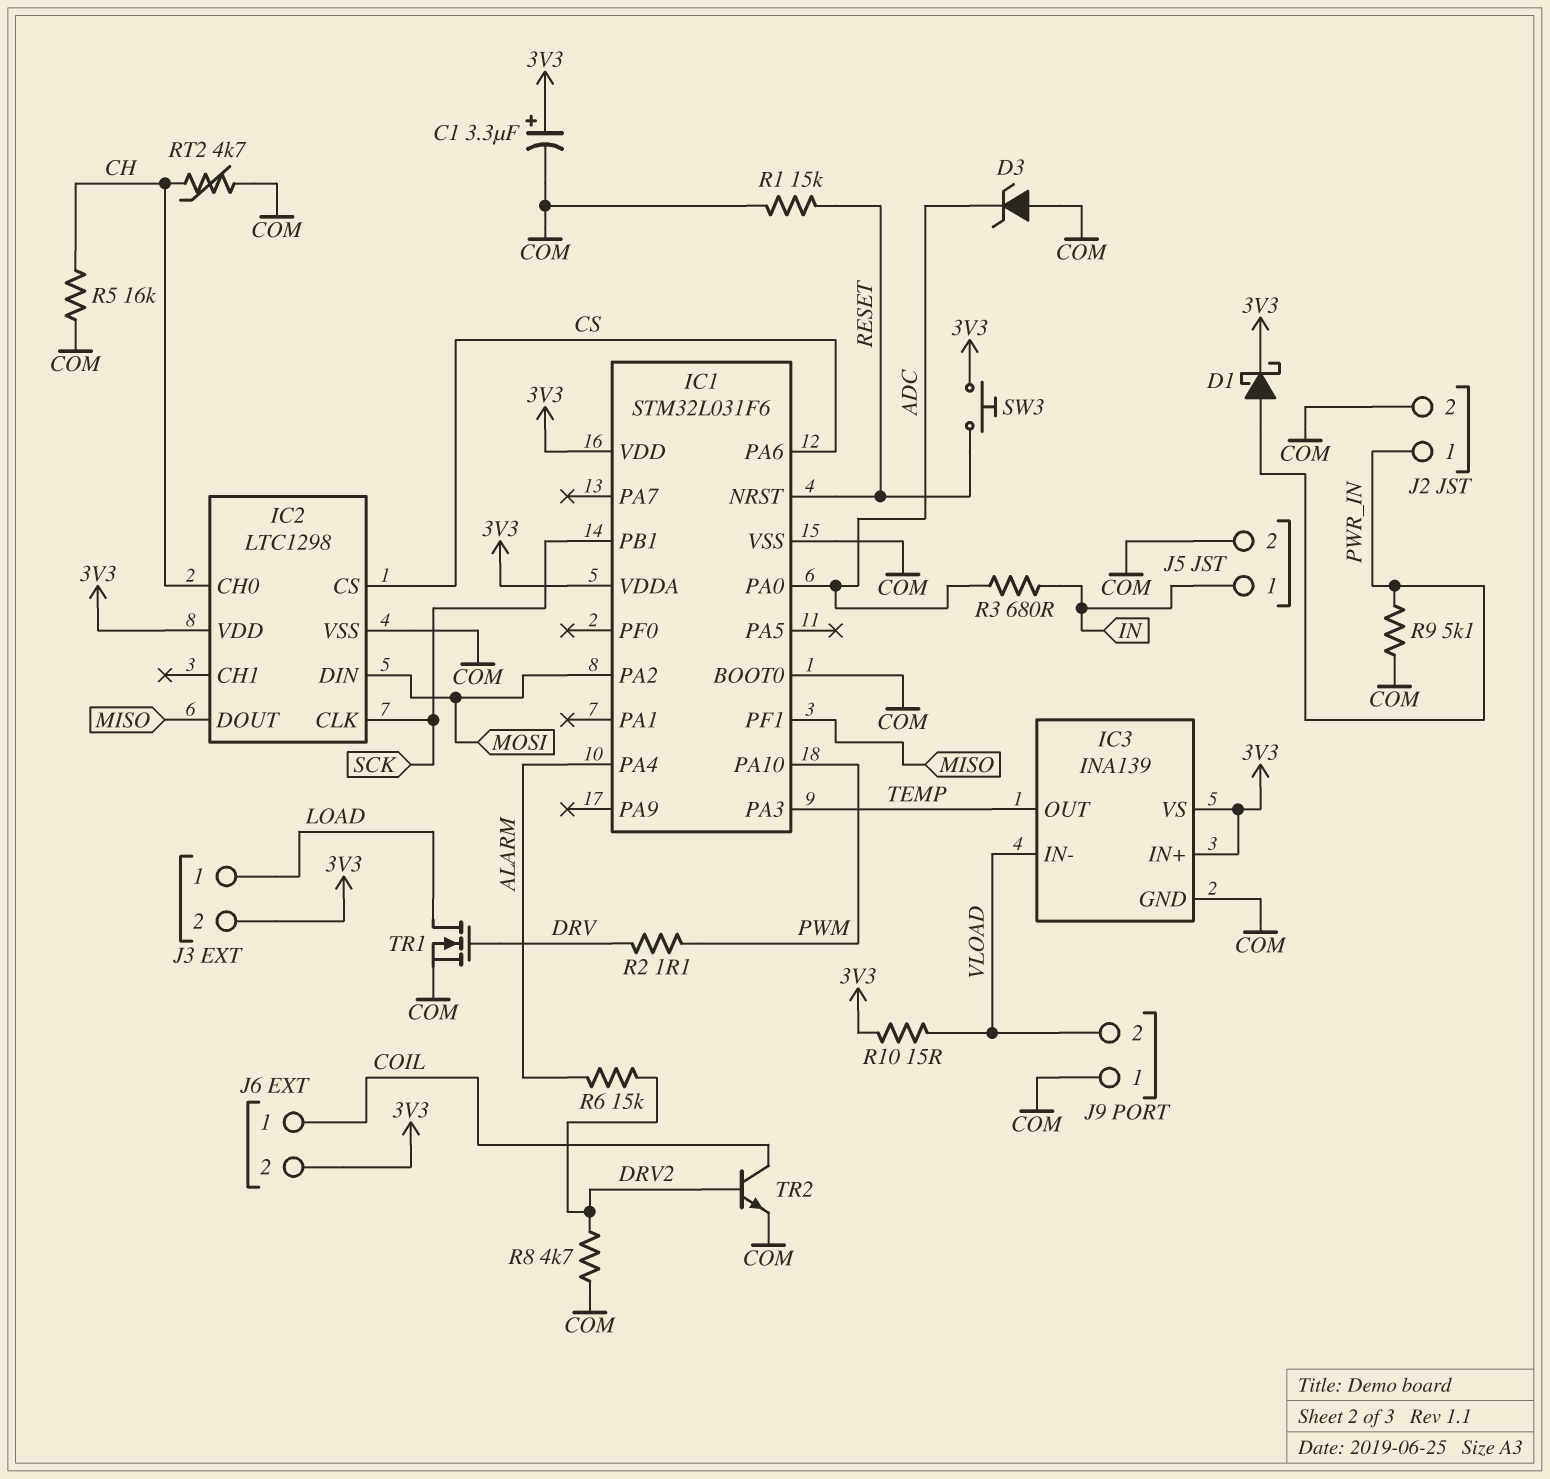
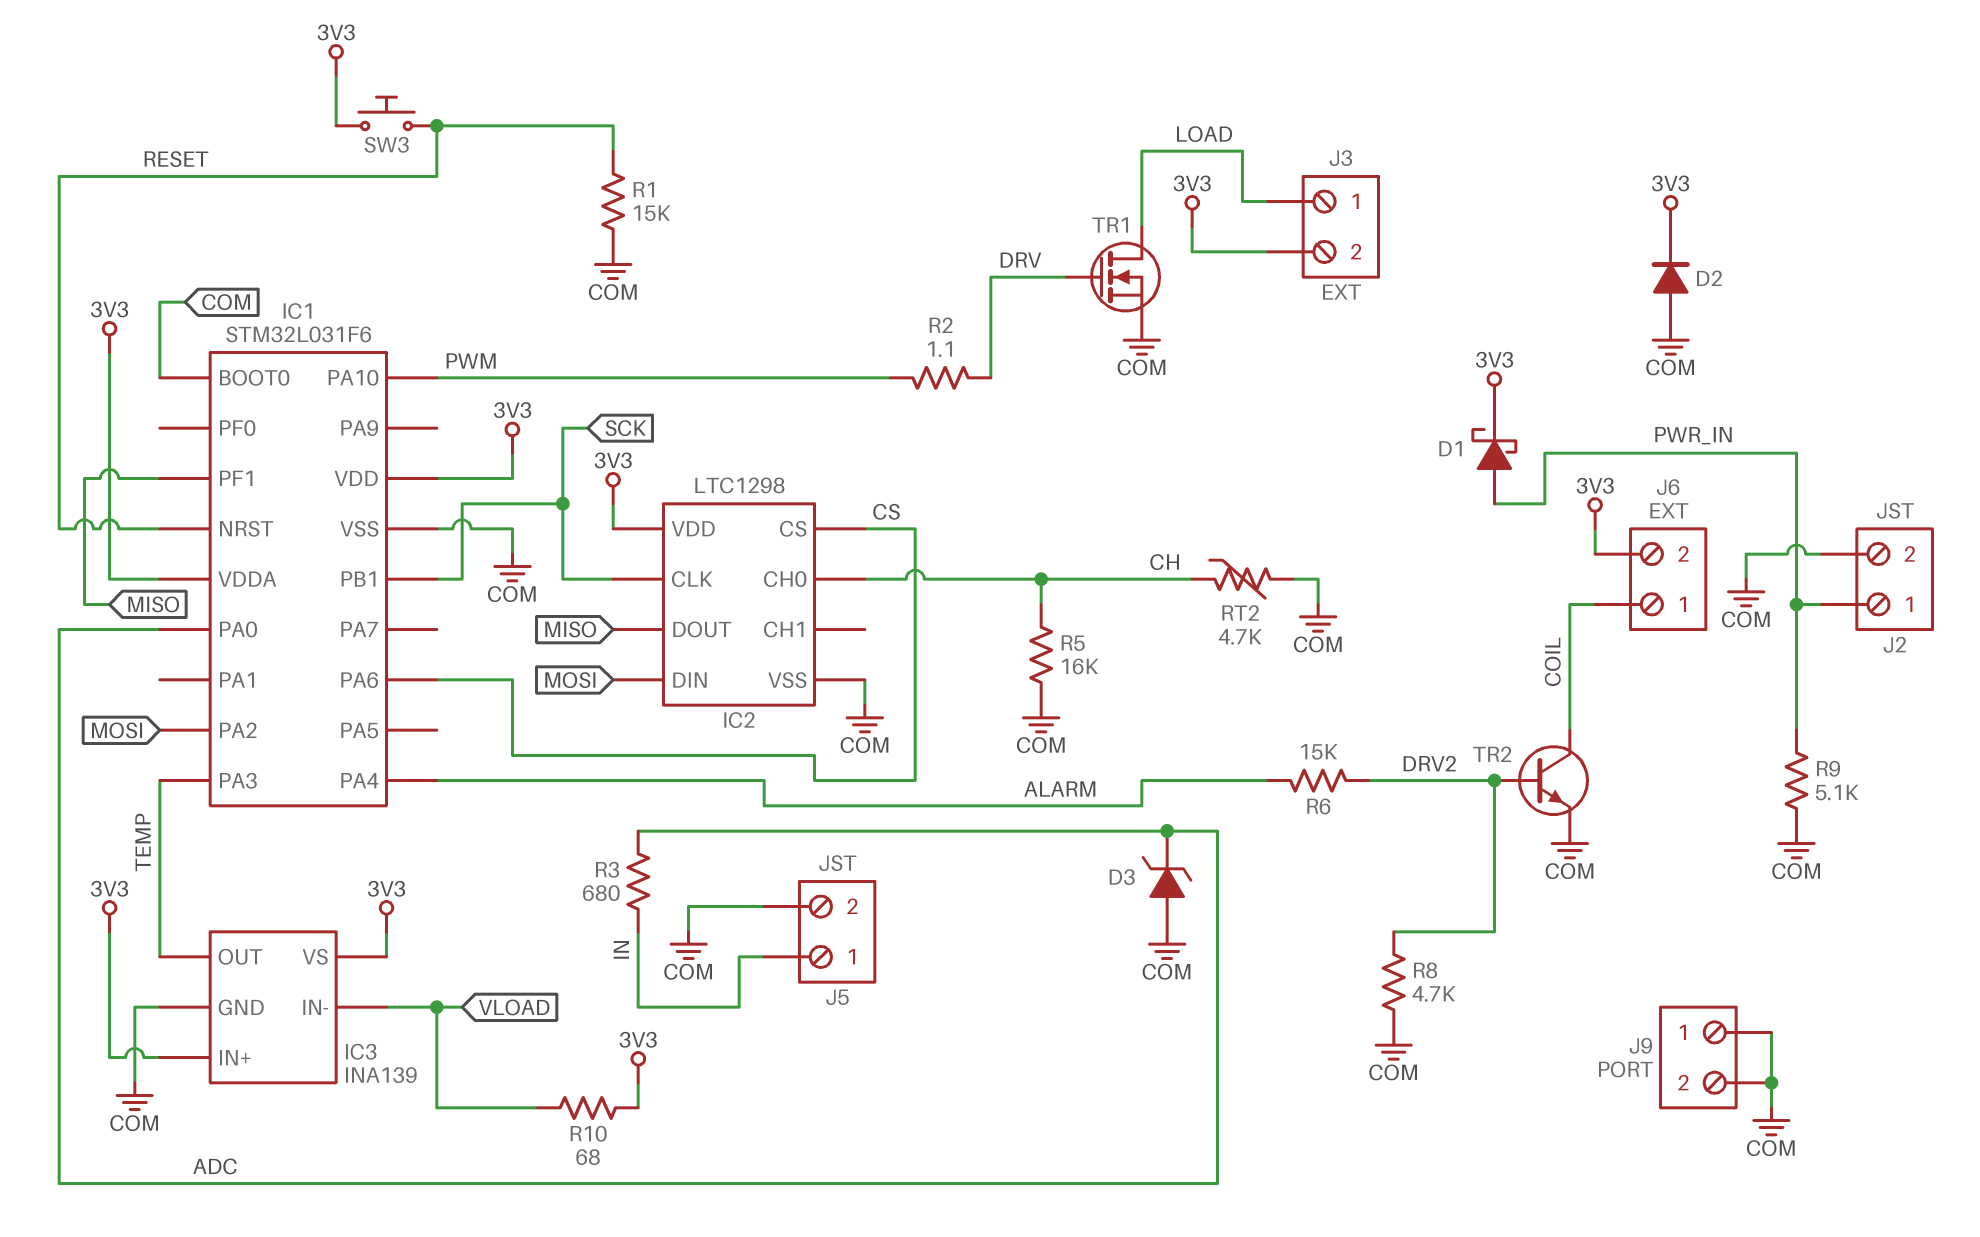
C1: 3.3uF (plus 3V3, minus COM) -> none
D2: none -> diode (A COM, K 3V3)
J9 pin 2: VLOAD -> COM
R10: 15 (3V3, VLOAD) -> 68 (3V3, VLOAD)

